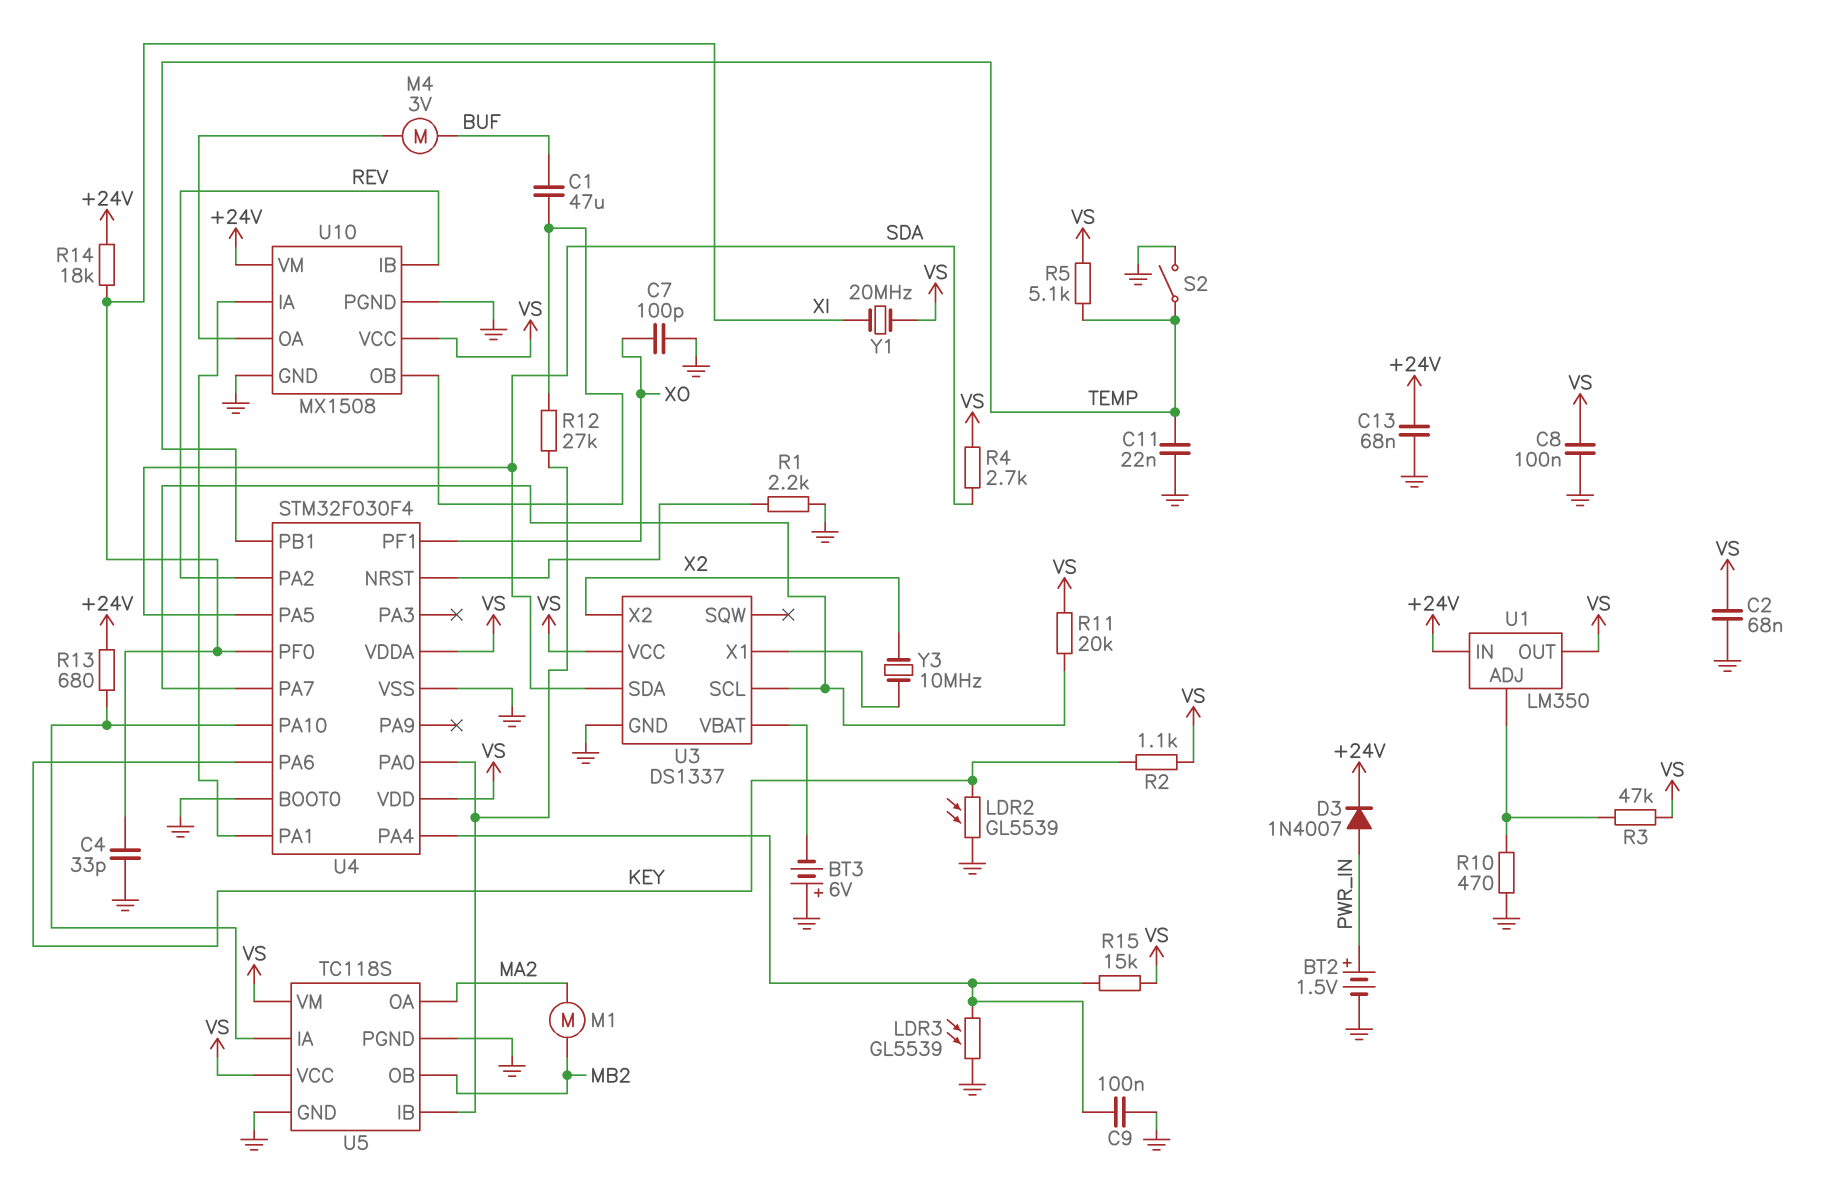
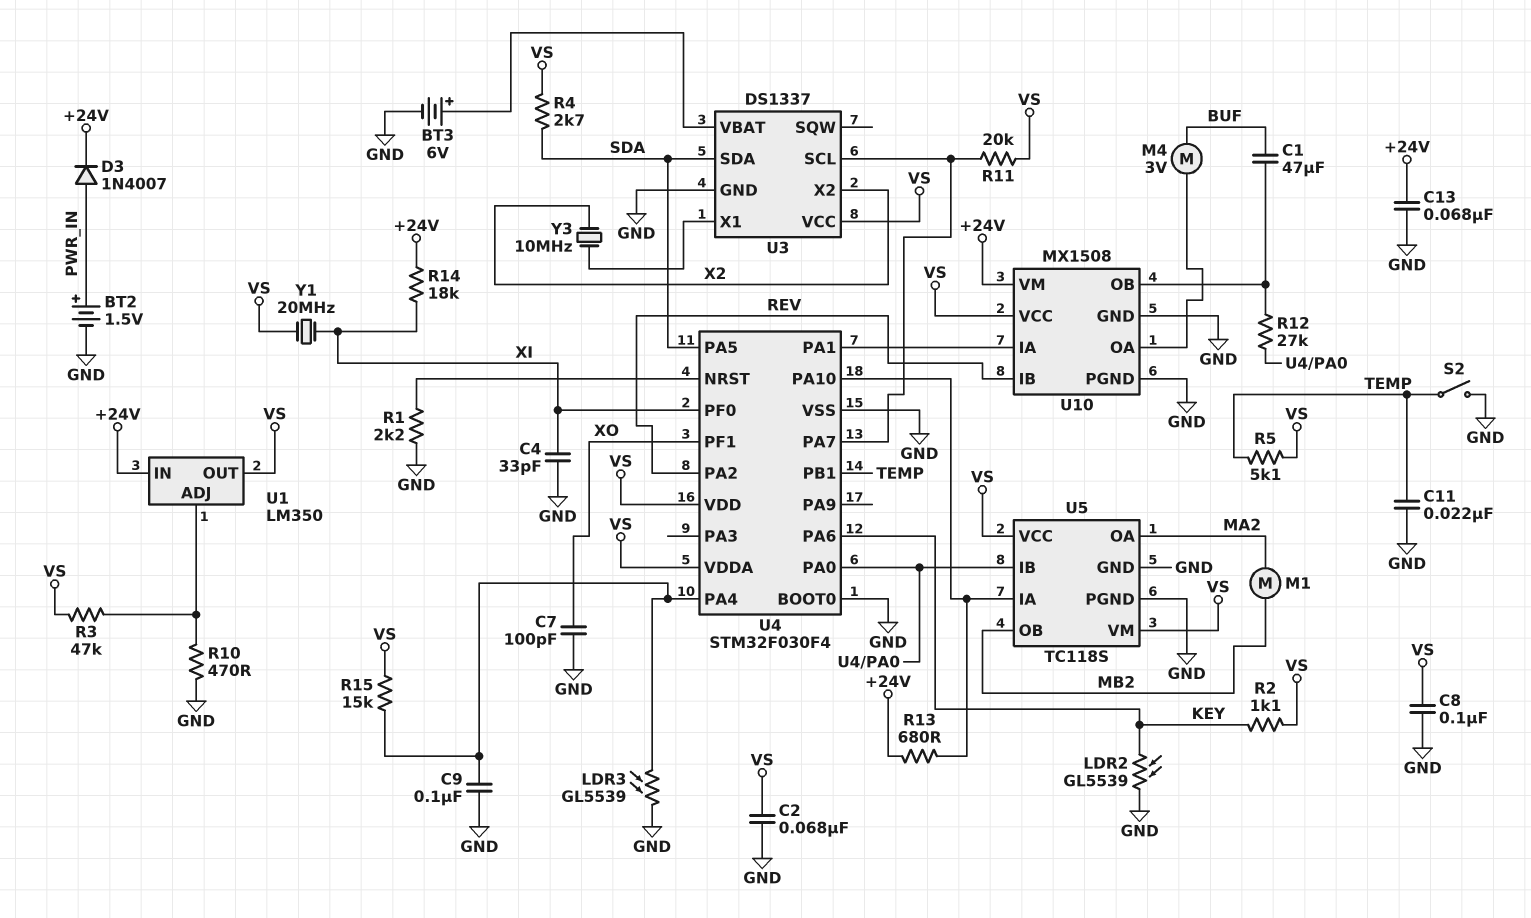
BT3: 6V (plus GND, minus U3/VBAT) -> 6V (plus U3/VBAT, minus GND)

